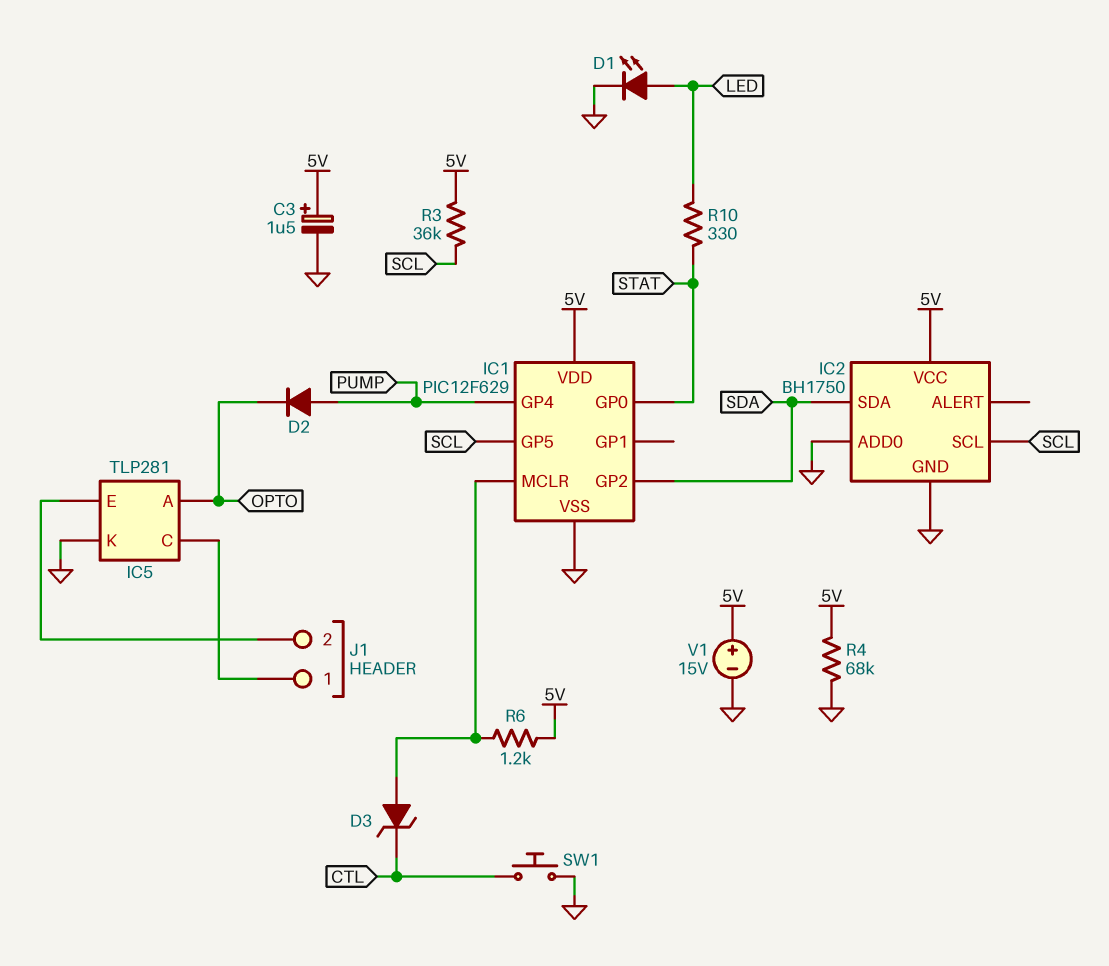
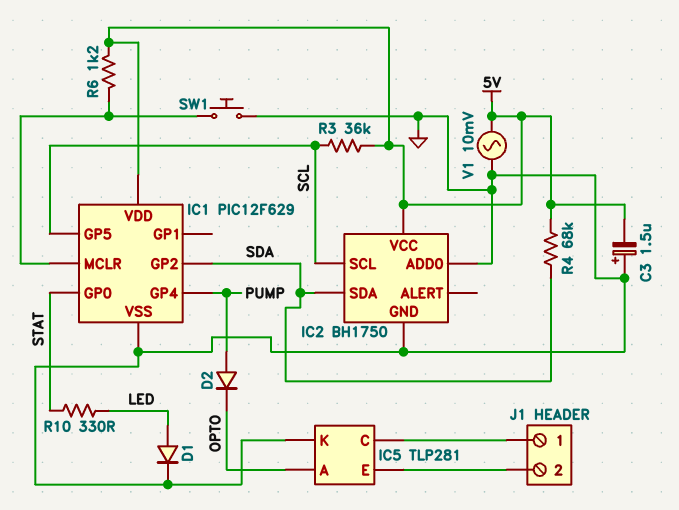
C3: 1.5uF (plus 5V, minus GND) -> 1.5uF (plus GND, minus 5V)
D1: LED (A LED, K GND) -> diode (A LED, K GND)
D3: zener (A IC1/MCLR, K CTL) -> none
R4: 68k (5V, GND) -> 68k (5V, SDA)
SW1: button (CTL, GND) -> button (GND, IC1/MCLR)
V1: 15V (plus 5V, minus GND) -> AC 10mV (5V, GND)

